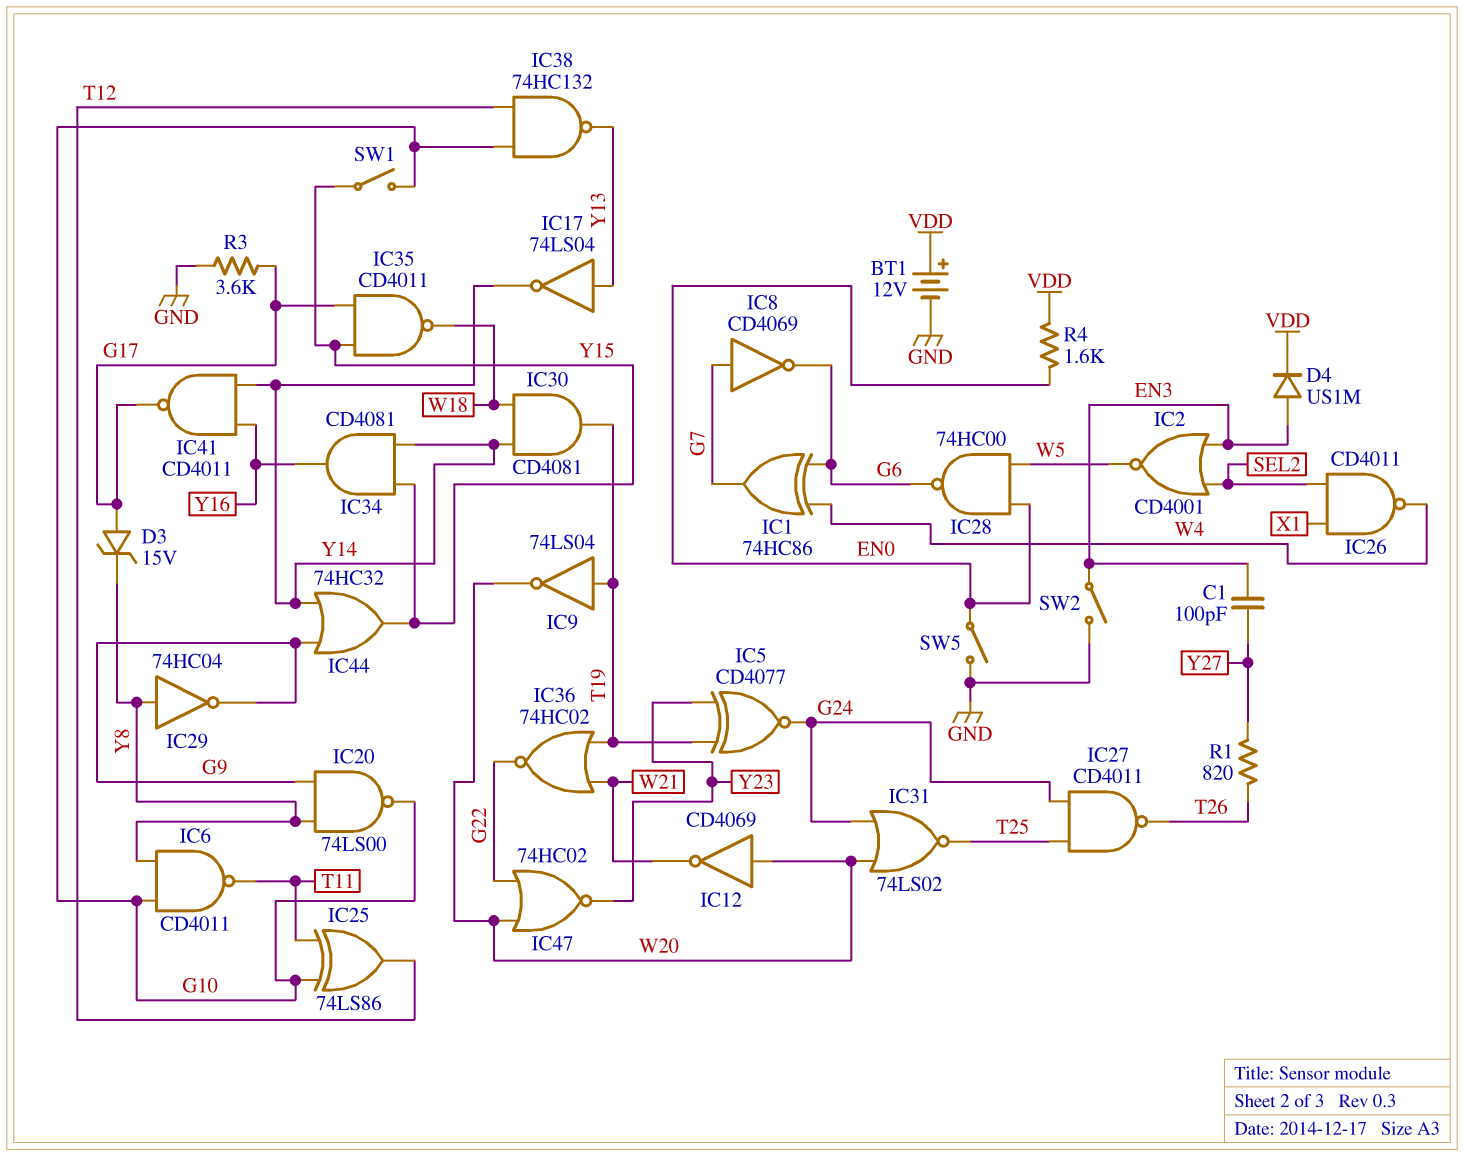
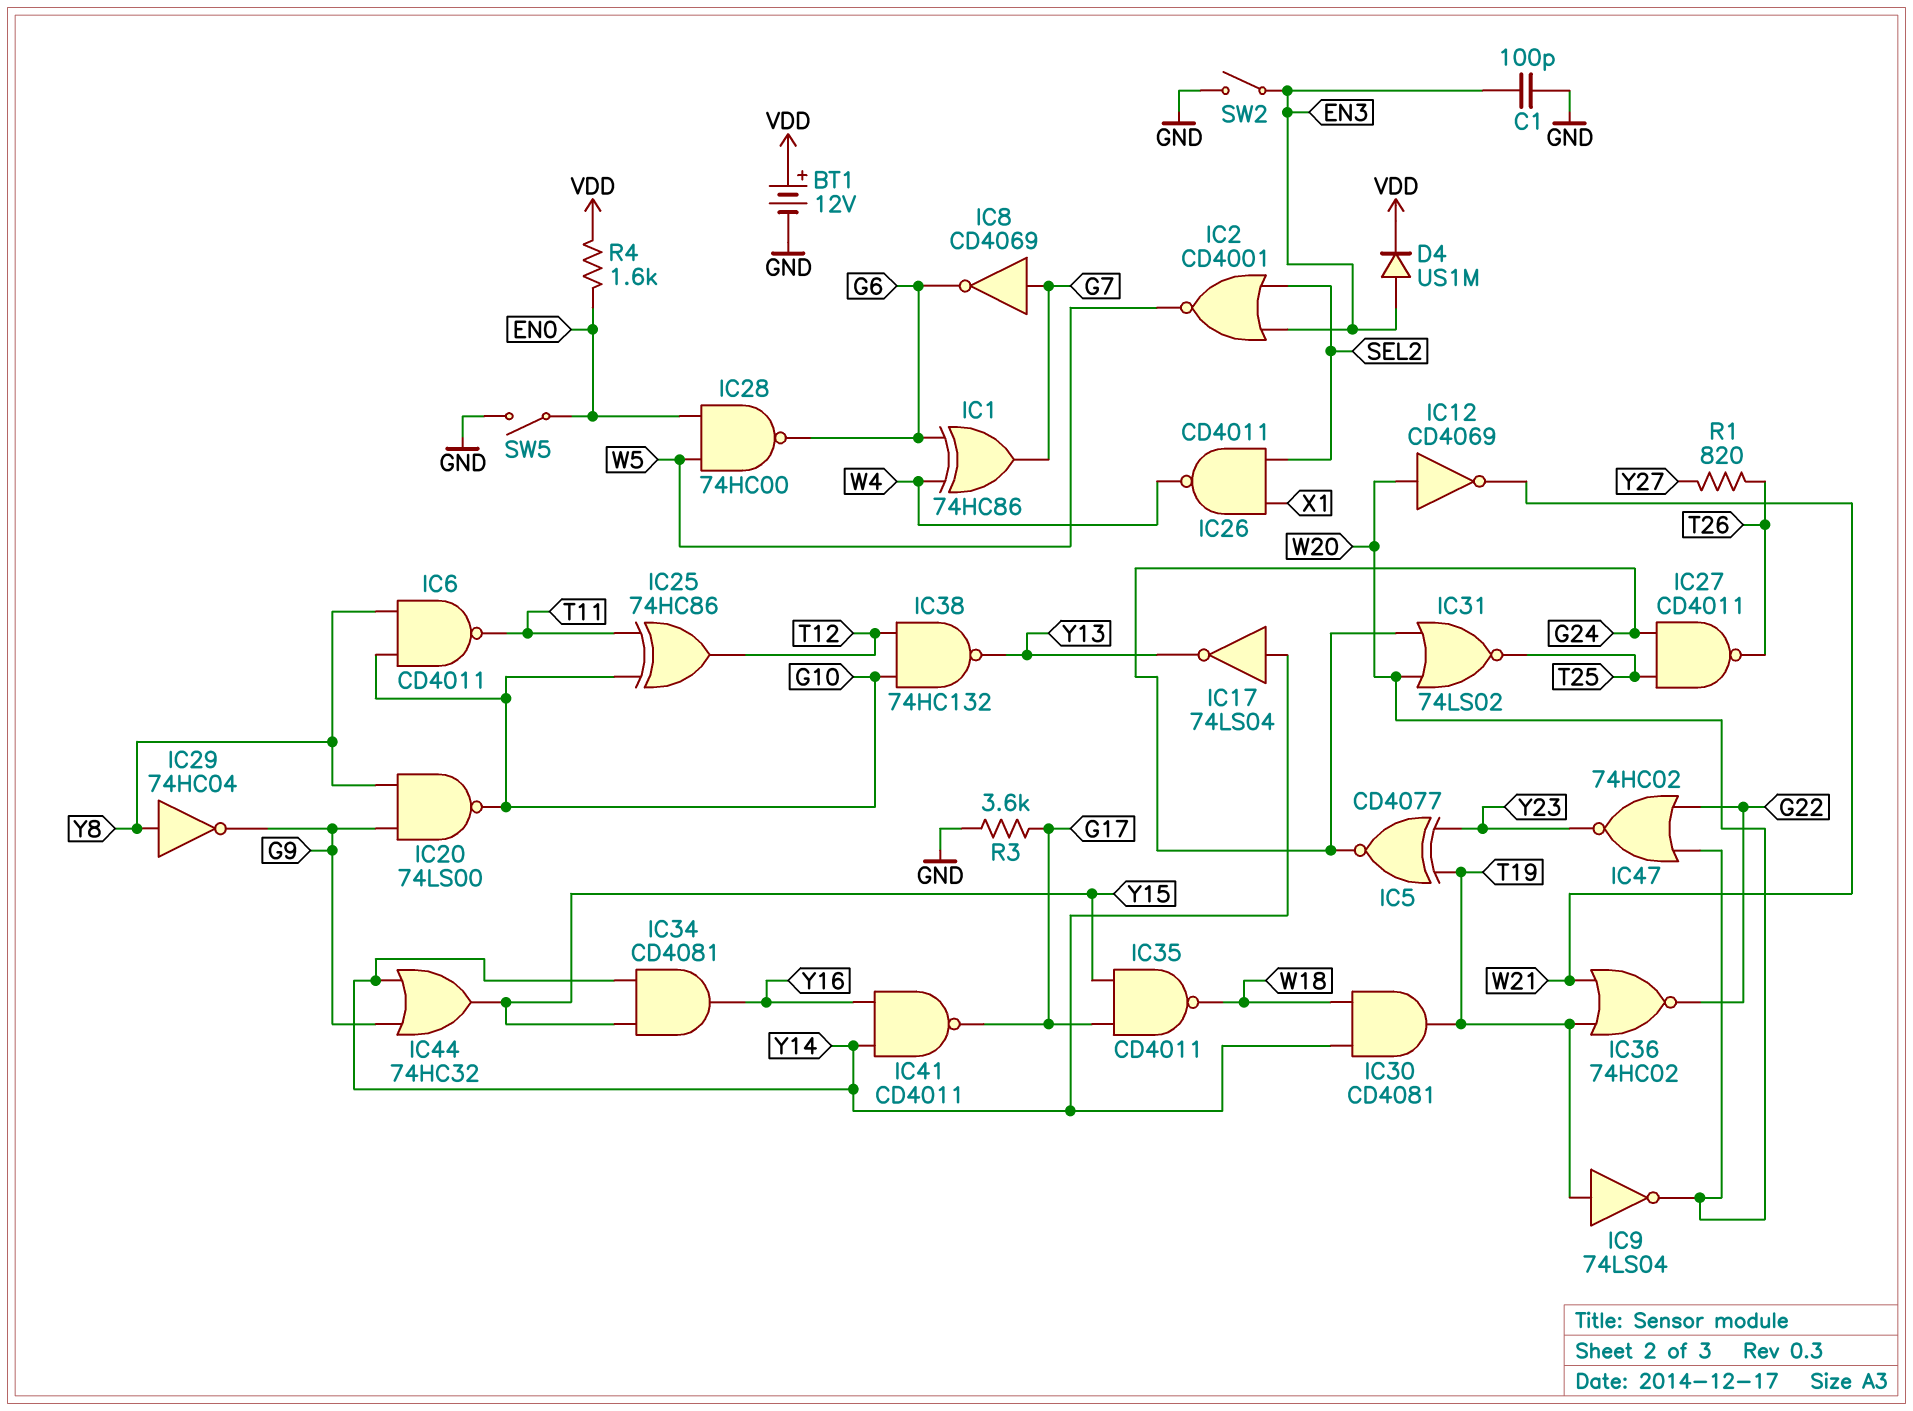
C1: 100pF (EN3, Y27) -> 100pF (EN3, GND)
D3: zener 15V (A G17, K Y8) -> none
IC17: NOT 74LS04 (in Y13, out Y14) -> NOT 74LS04 (in Y14, out Y13)
IC25: XOR 74LS86 (in G10, in T11, out T12) -> XOR 74HC86 (in G10, in T11, out T12)
SW1: switch (G10, Y15) -> none

